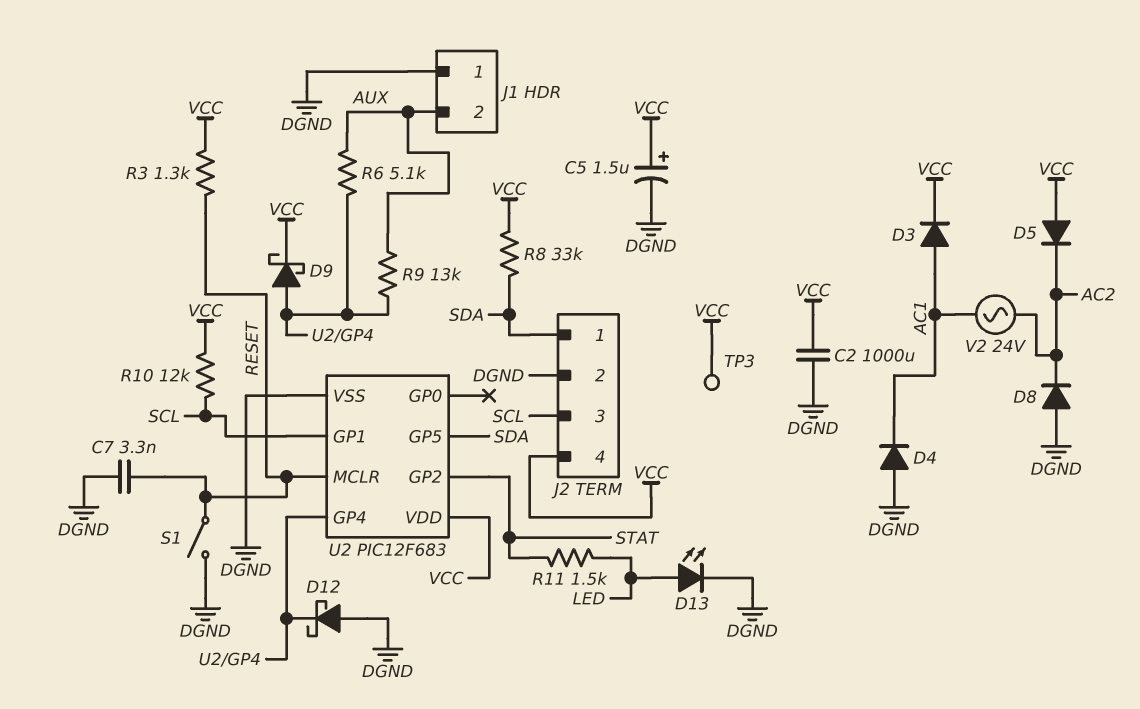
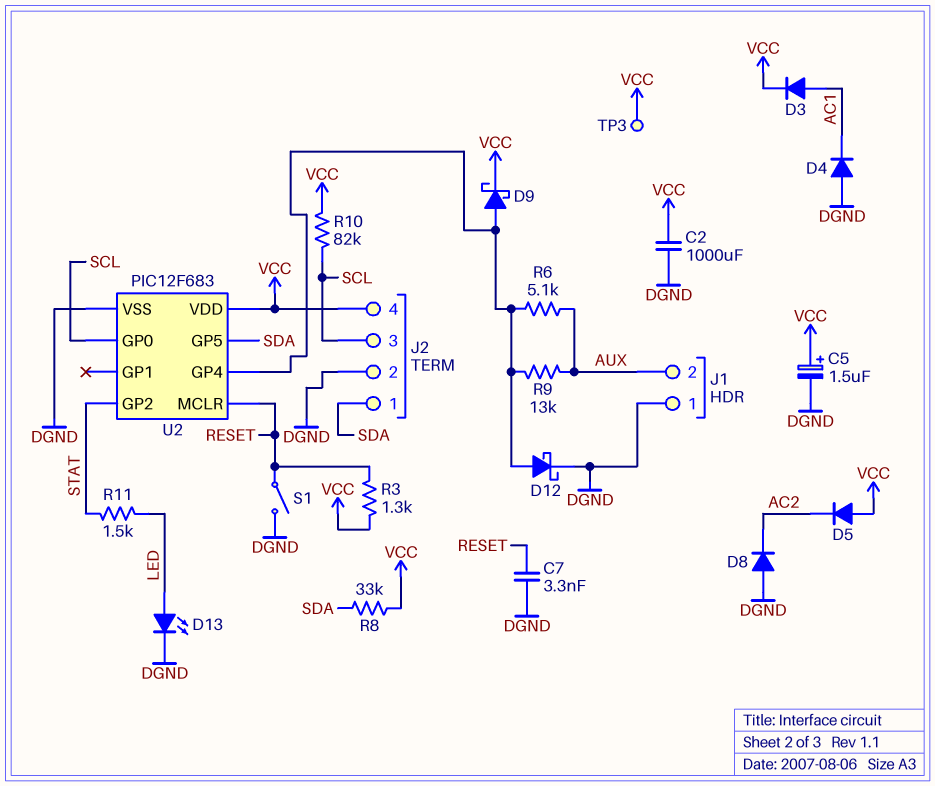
D12: schottky (A DGND, K U2/GP4) -> schottky (A U2/GP4, K DGND)
R10: 12k (SCL, VCC) -> 82k (SCL, VCC)
U2 pin GP0: none -> SCL
U2 pin GP1: SCL -> none
V2: AC 24V (AC1, AC2) -> none

